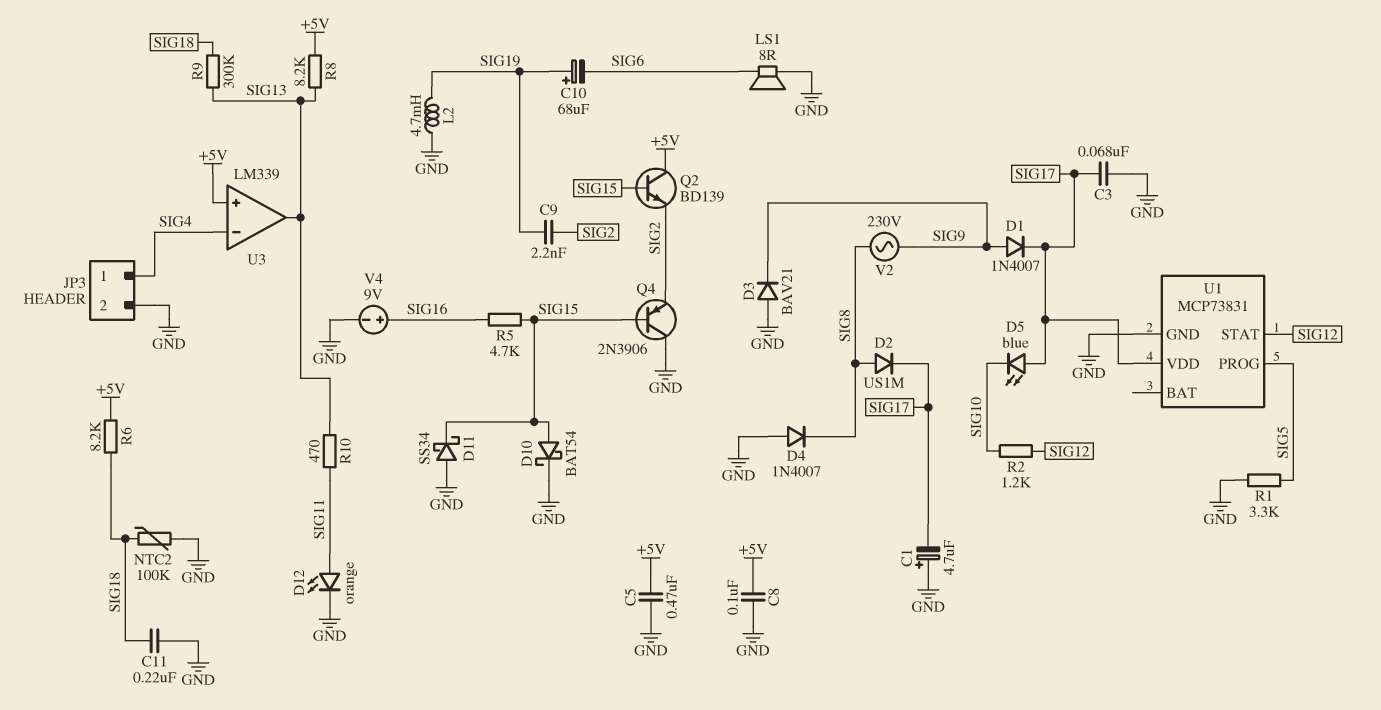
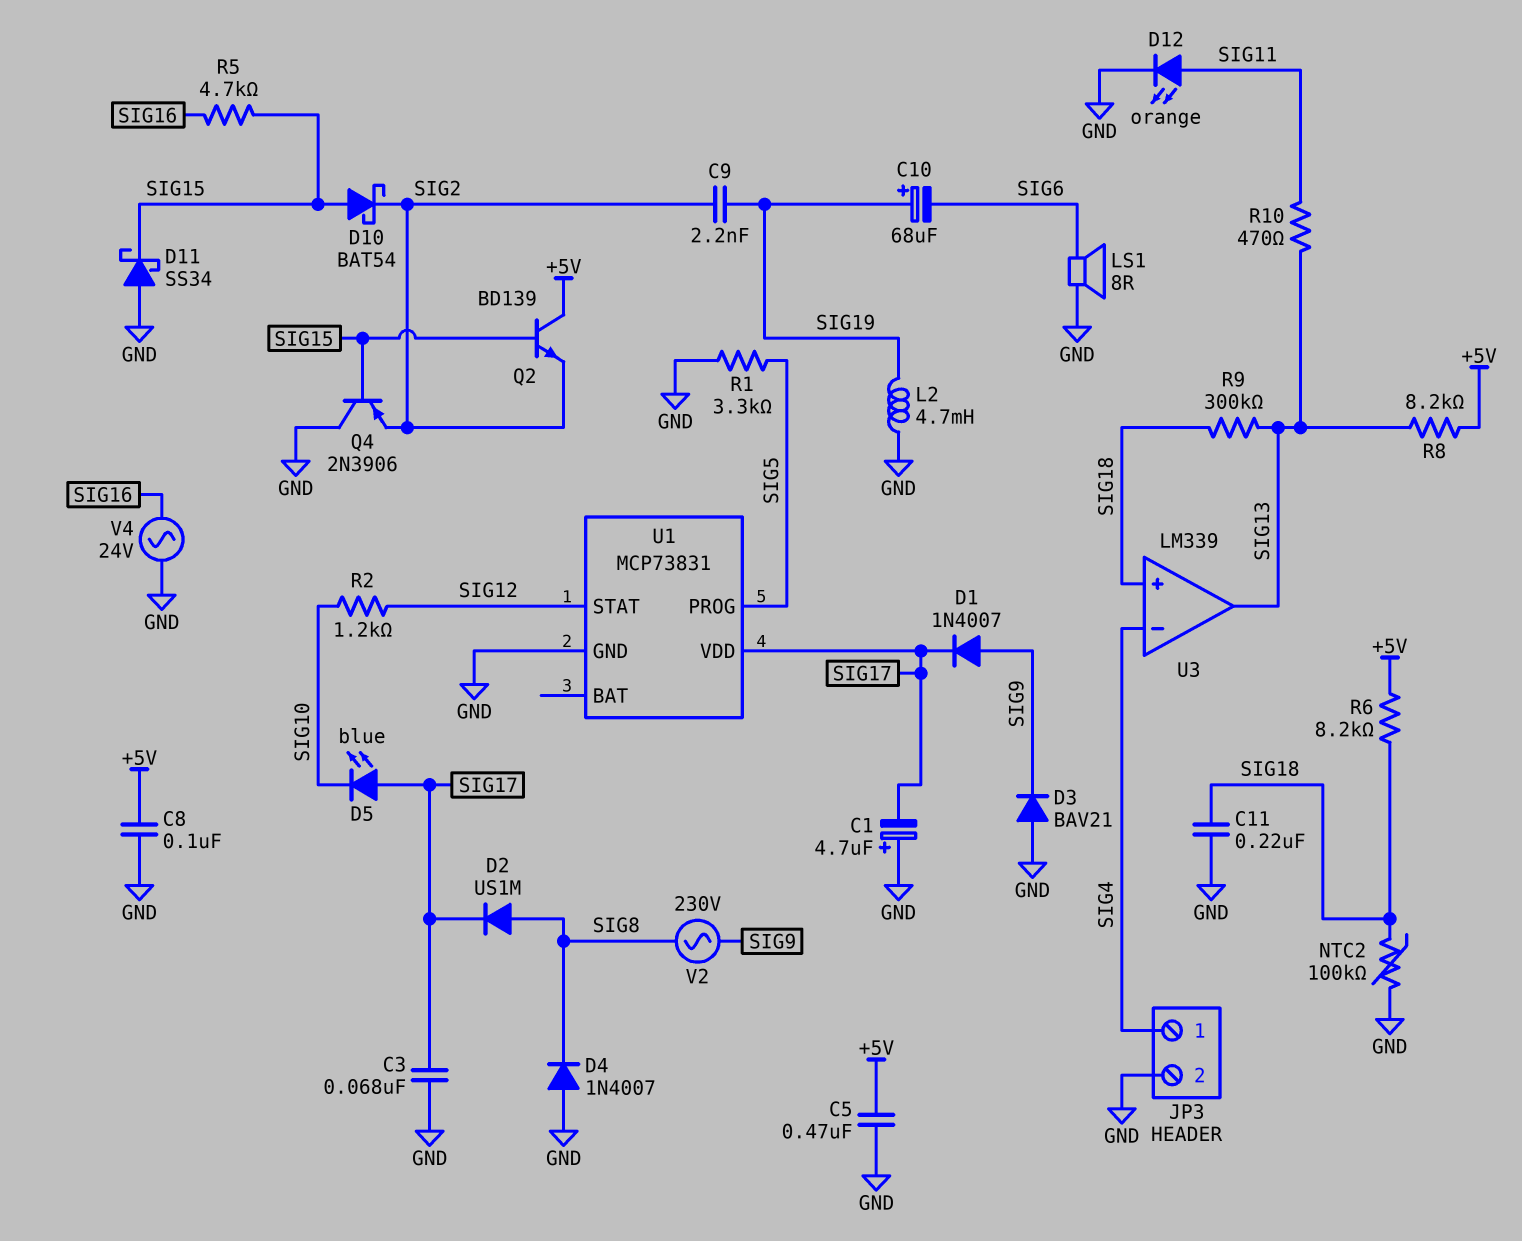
D10: schottky BAT54 (A SIG15, K GND) -> schottky BAT54 (A SIG15, K SIG2)
U3 pin in+: +5V -> SIG18
V4: 9V (plus SIG16, minus GND) -> AC 24V (GND, SIG16)

